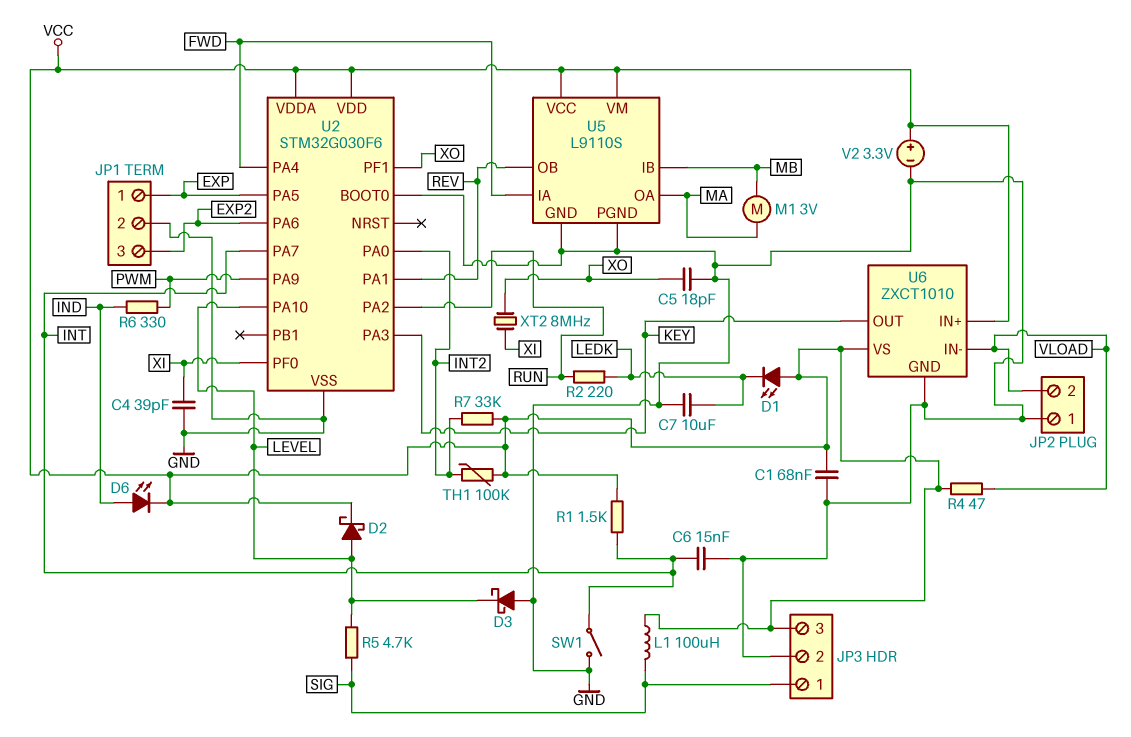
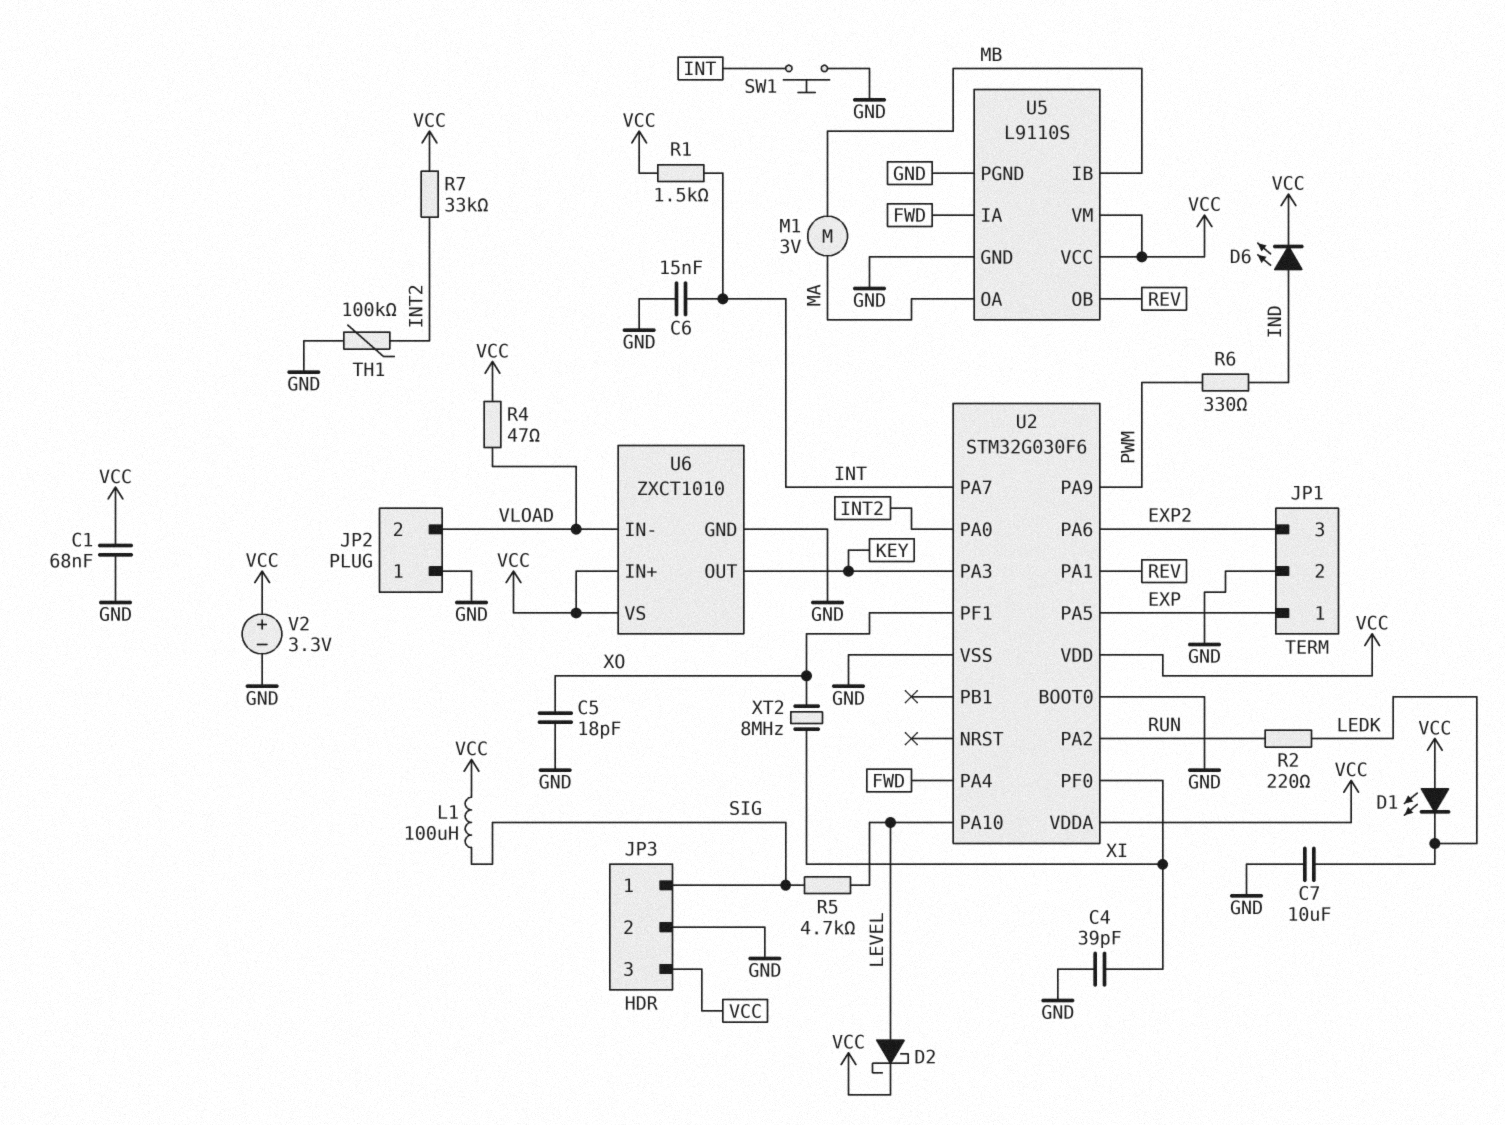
D3: schottky (A GND, K LEVEL) -> none
SW1: switch (GND, INT) -> button (GND, INT)
TH1: 100k (INT2, VCC) -> 100k (GND, INT2)

